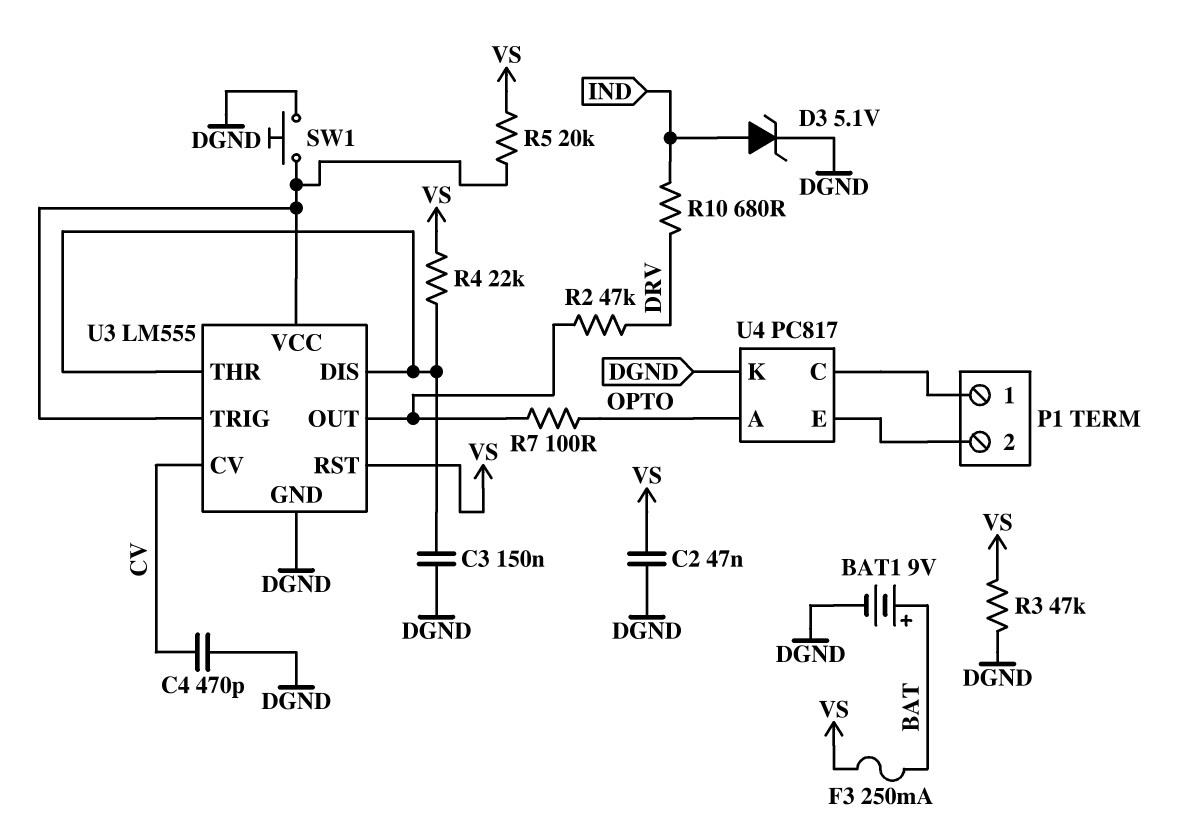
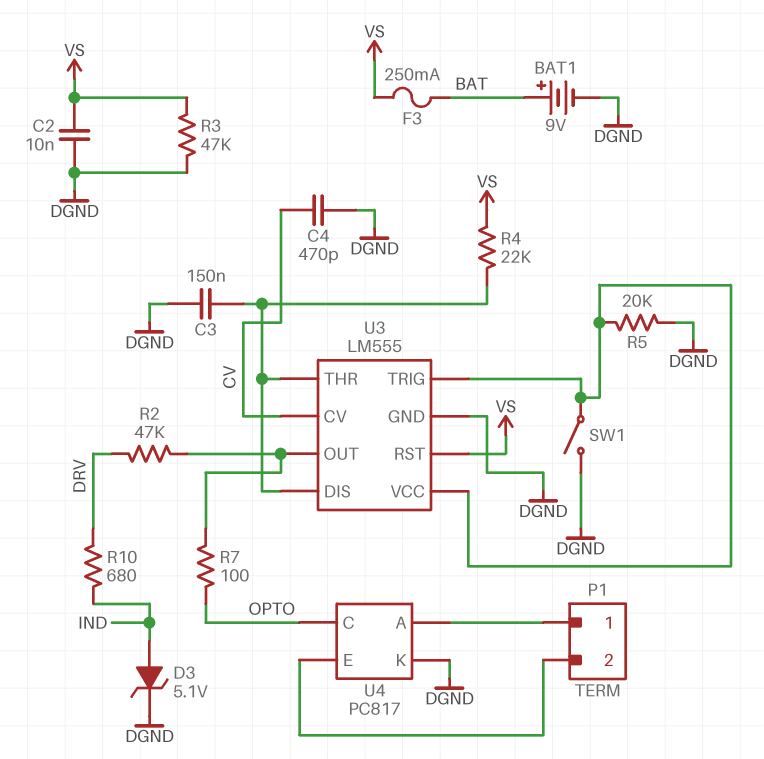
C2: 47nF (DGND, VS) -> 10nF (DGND, VS)
R5: 20k (U3/TRIG, VS) -> 20k (DGND, U3/TRIG)
SW1: button (DGND, U3/TRIG) -> switch (DGND, U3/TRIG)
U4 pin A: OPTO -> P1/1
U4 pin C: P1/1 -> OPTO

